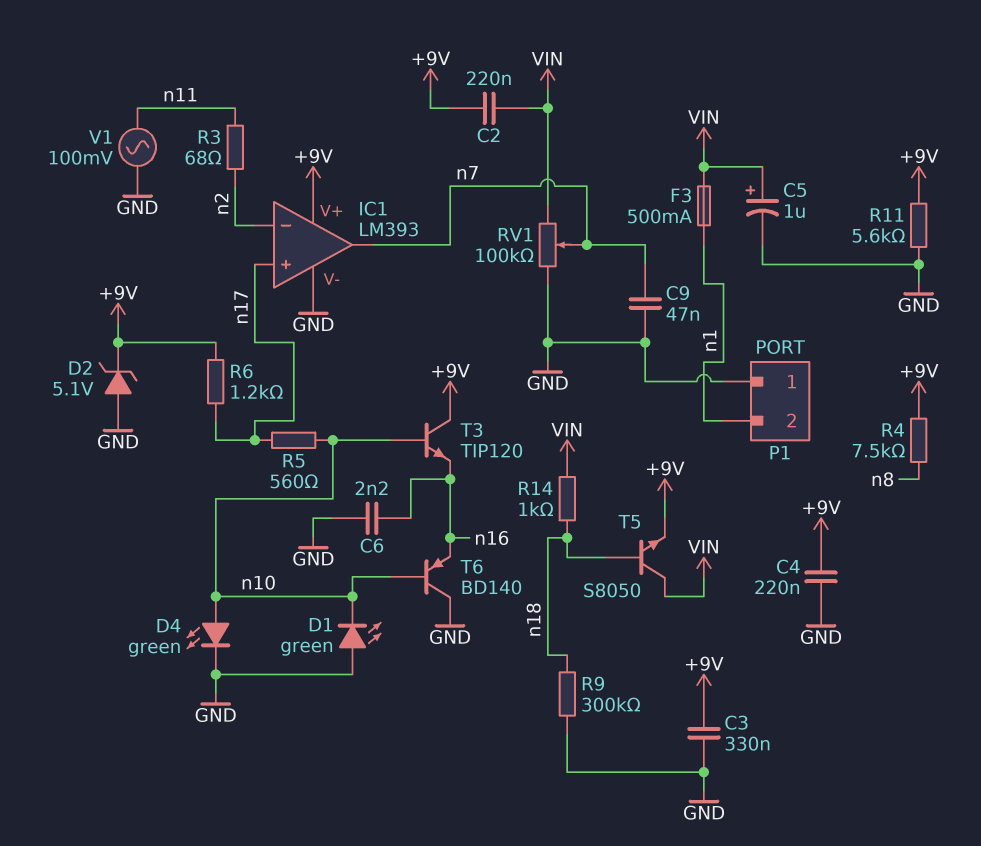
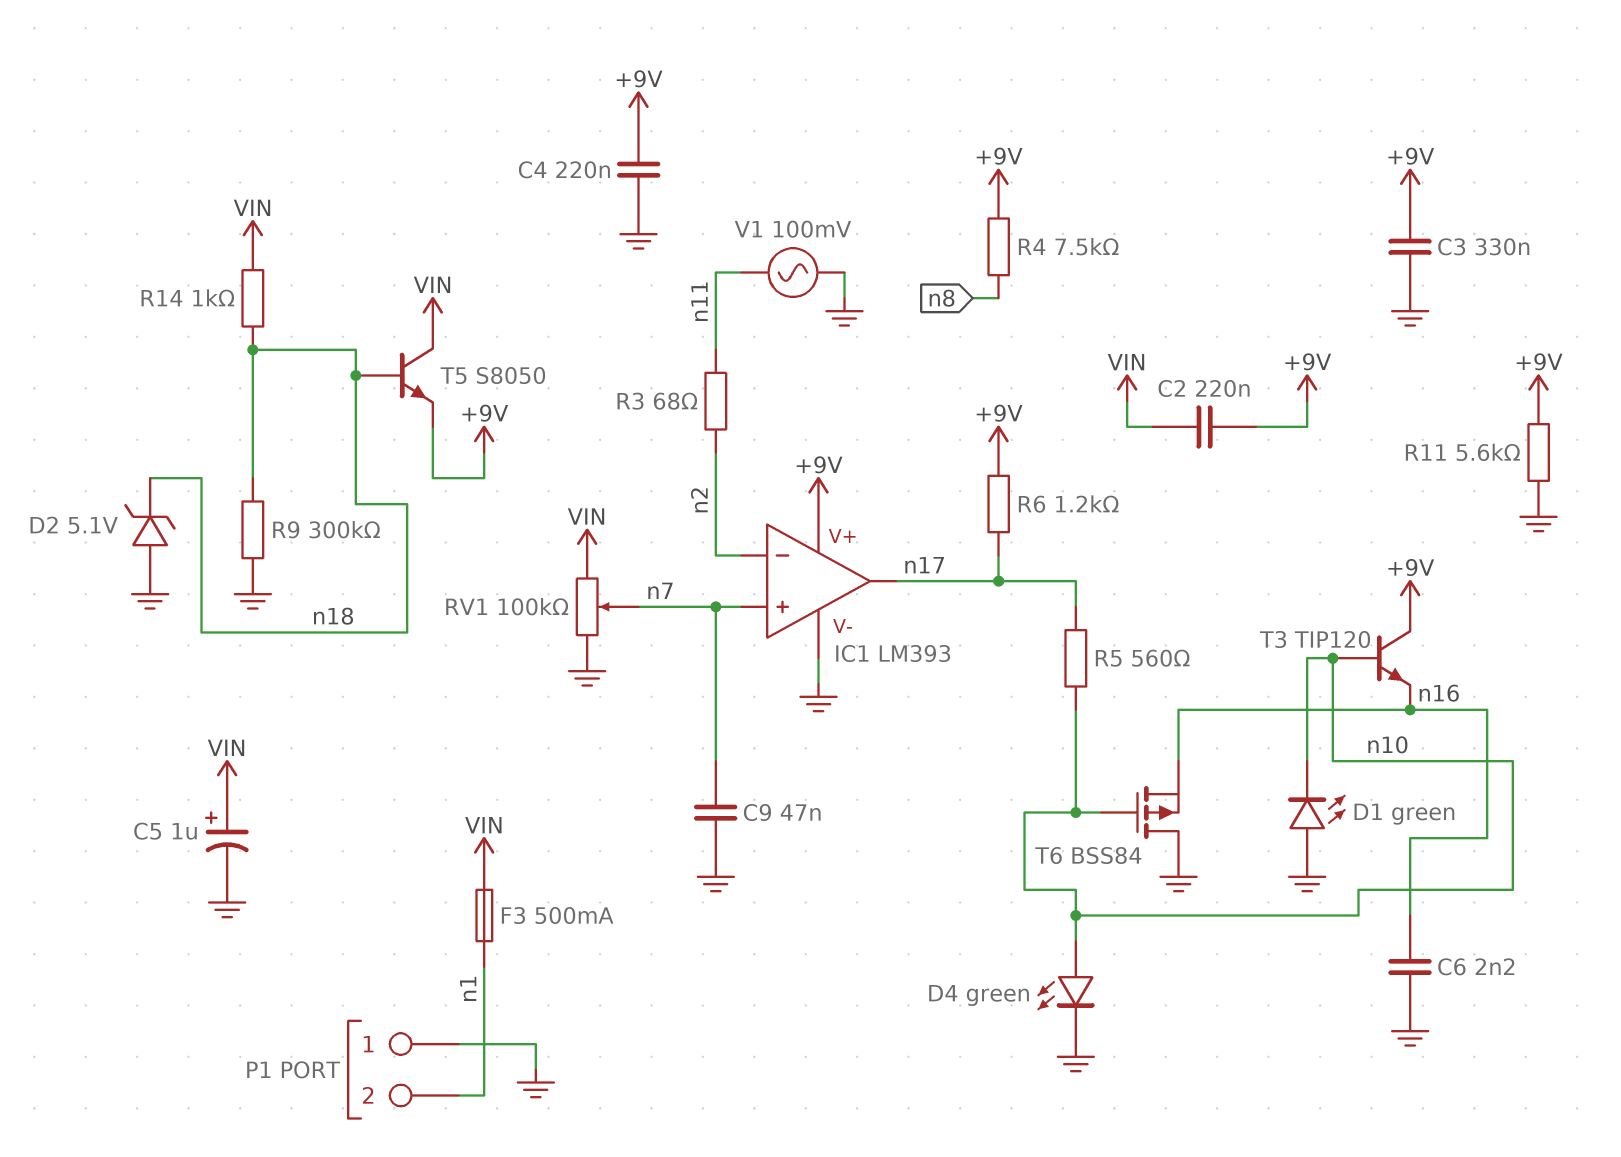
D2: zener 5.1V (A GND, K +9V) -> zener 5.1V (A GND, K n18)
IC1 pin in+: n17 -> n7
IC1 pin out: n7 -> n17
T6: PNP BD140 (B n10, C GND, E n16) -> PMOS BSS84 (G n10, D GND, S n16)

